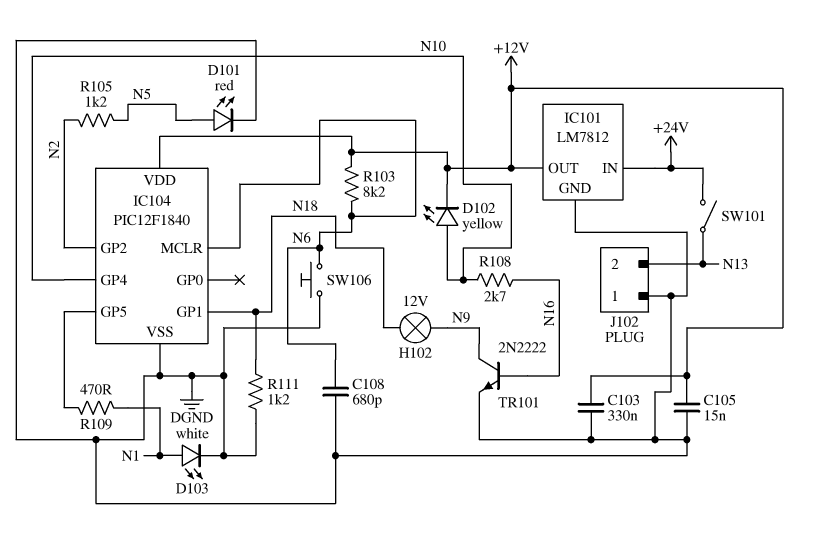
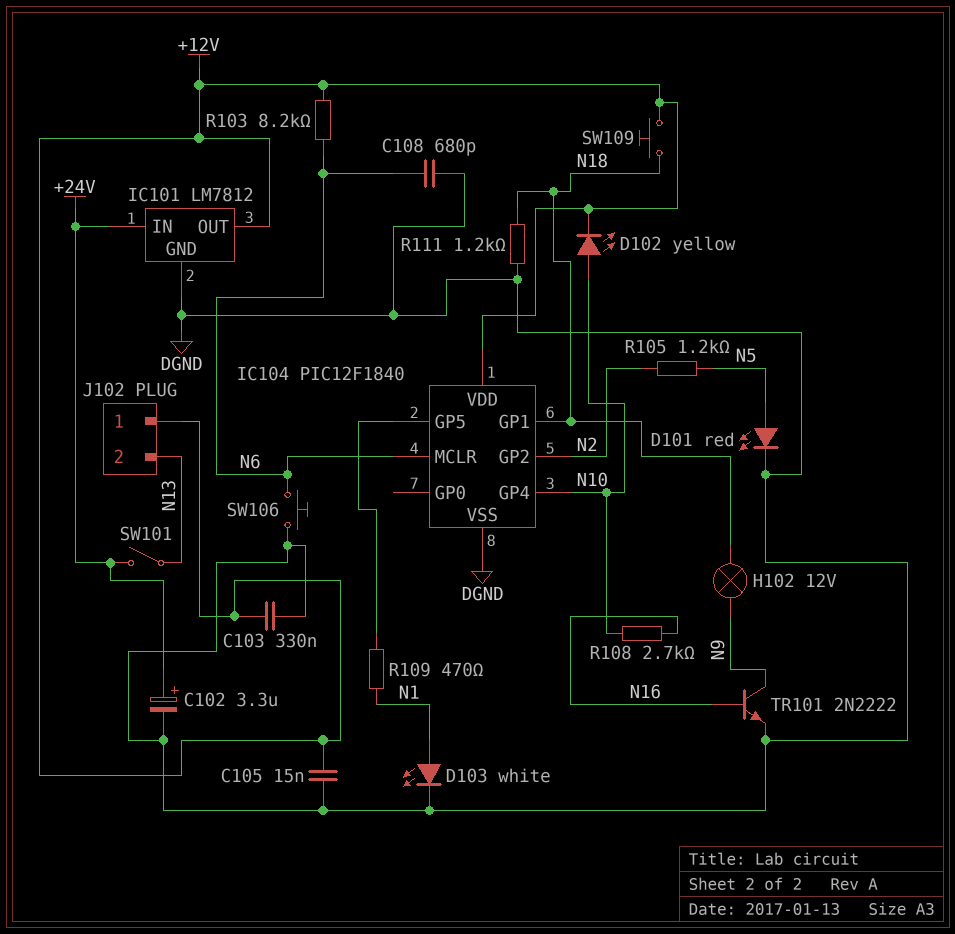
C102: none -> 3.3uF (plus +24V, minus DGND)
J102 pin 1: DGND -> +12V
SW109: none -> button (+12V, N18)

